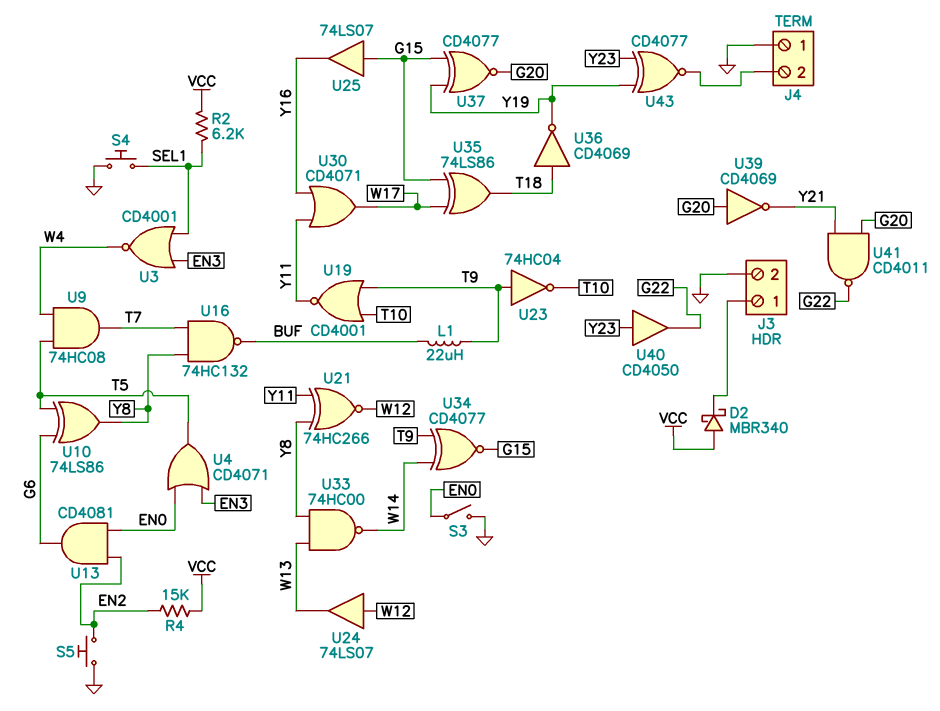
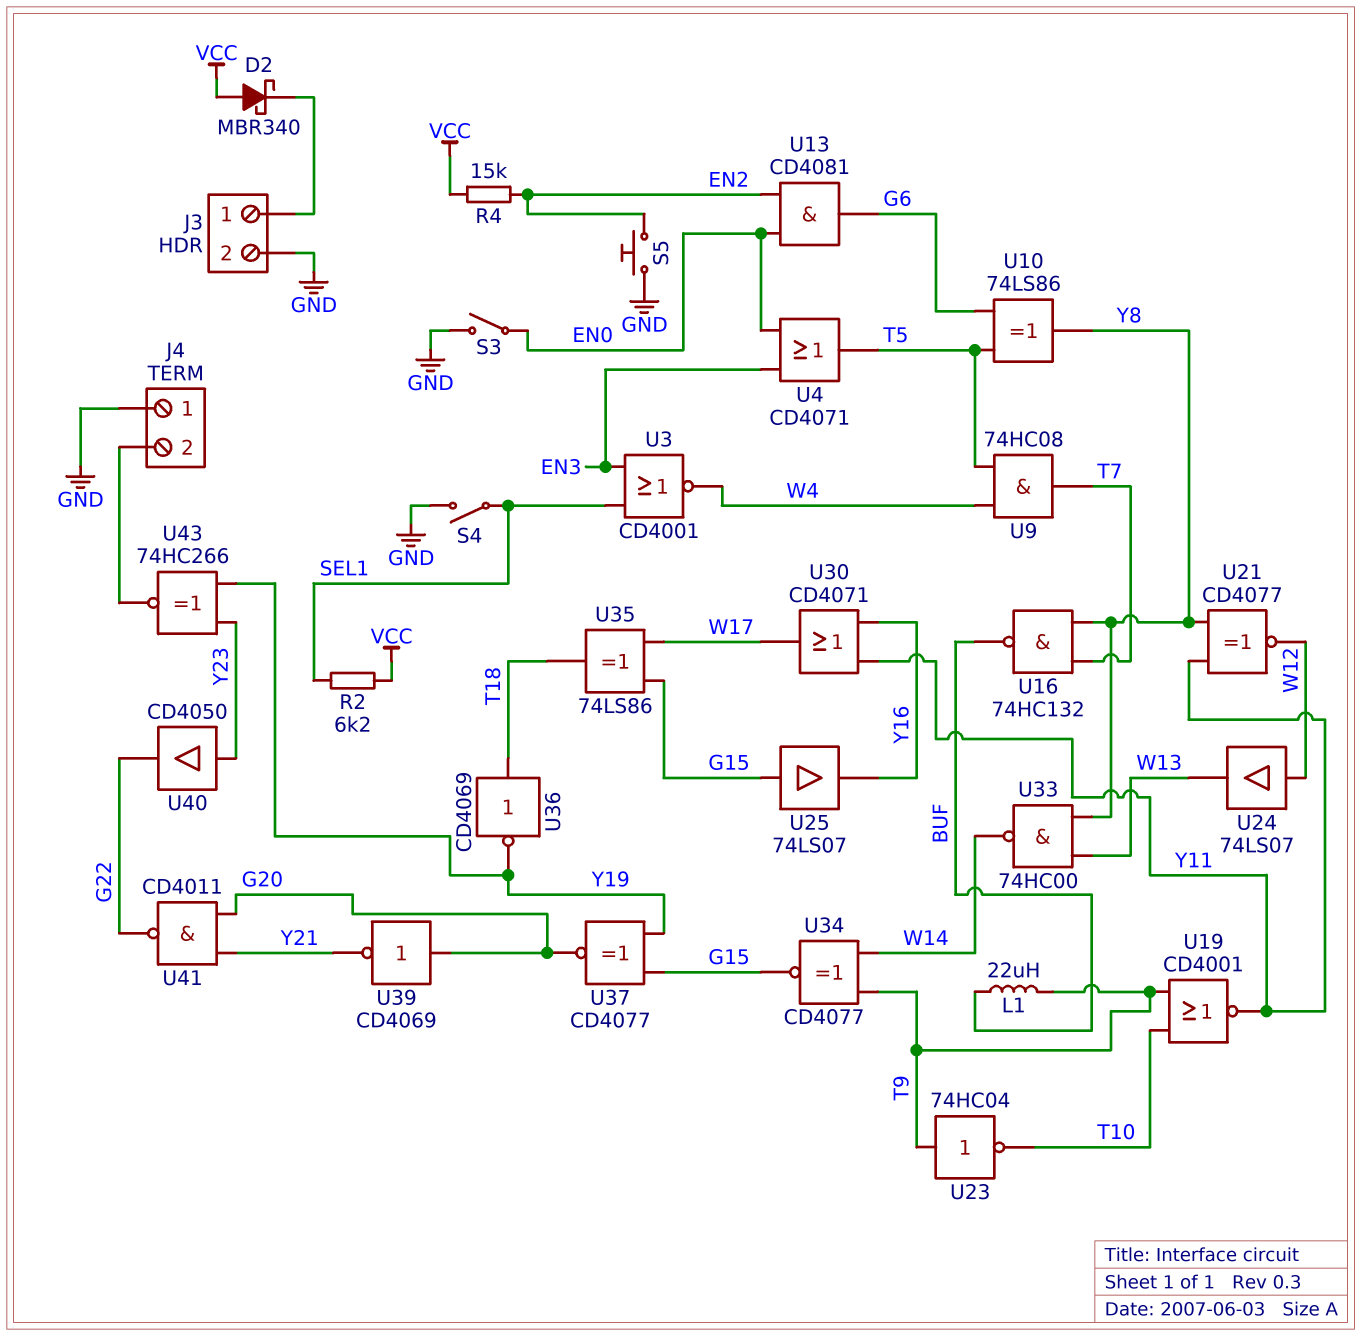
S4: button (GND, SEL1) -> switch (GND, SEL1)
U21: XNOR 74HC266 (in Y8, in Y11, out W12) -> XNOR CD4077 (in Y8, in Y11, out W12)
U43: XNOR CD4077 (in Y19, in Y23, out J4/2) -> XNOR 74HC266 (in Y19, in Y23, out J4/2)

